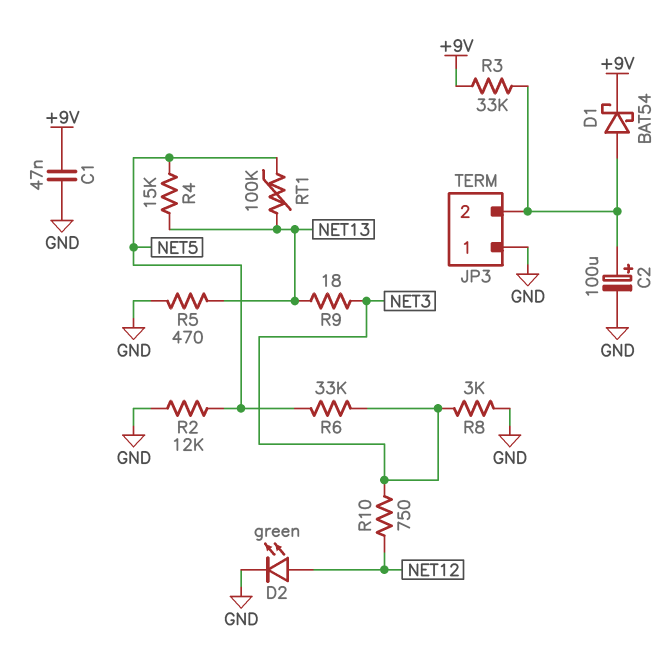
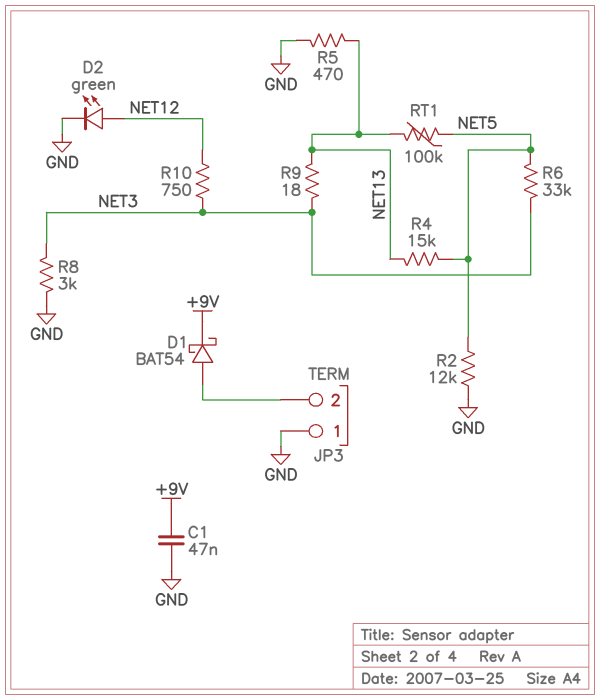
C2: 100uF (plus JP3/2, minus GND) -> none
R3: 33k (+9V, JP3/2) -> none

